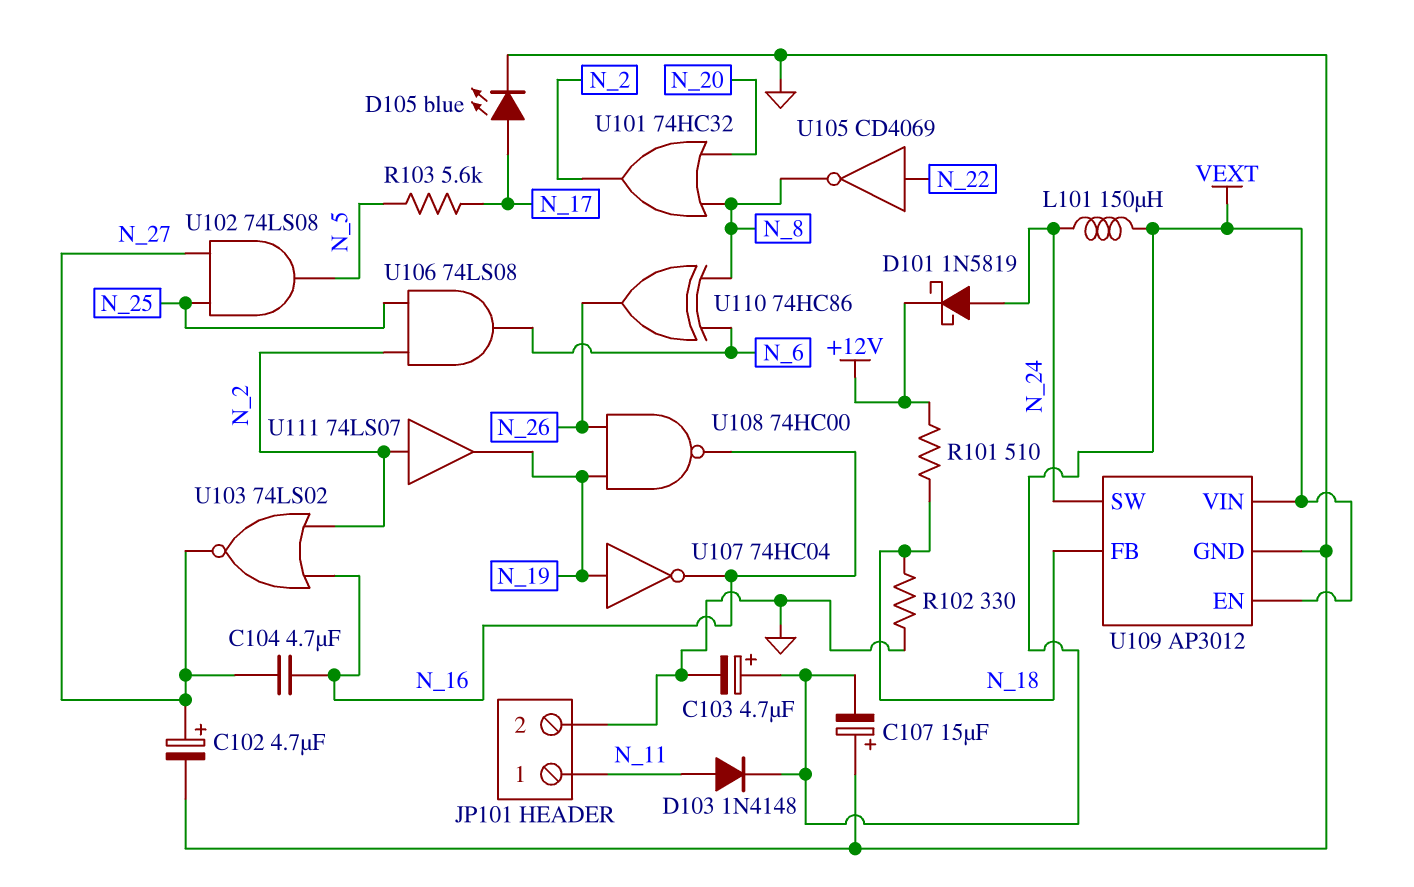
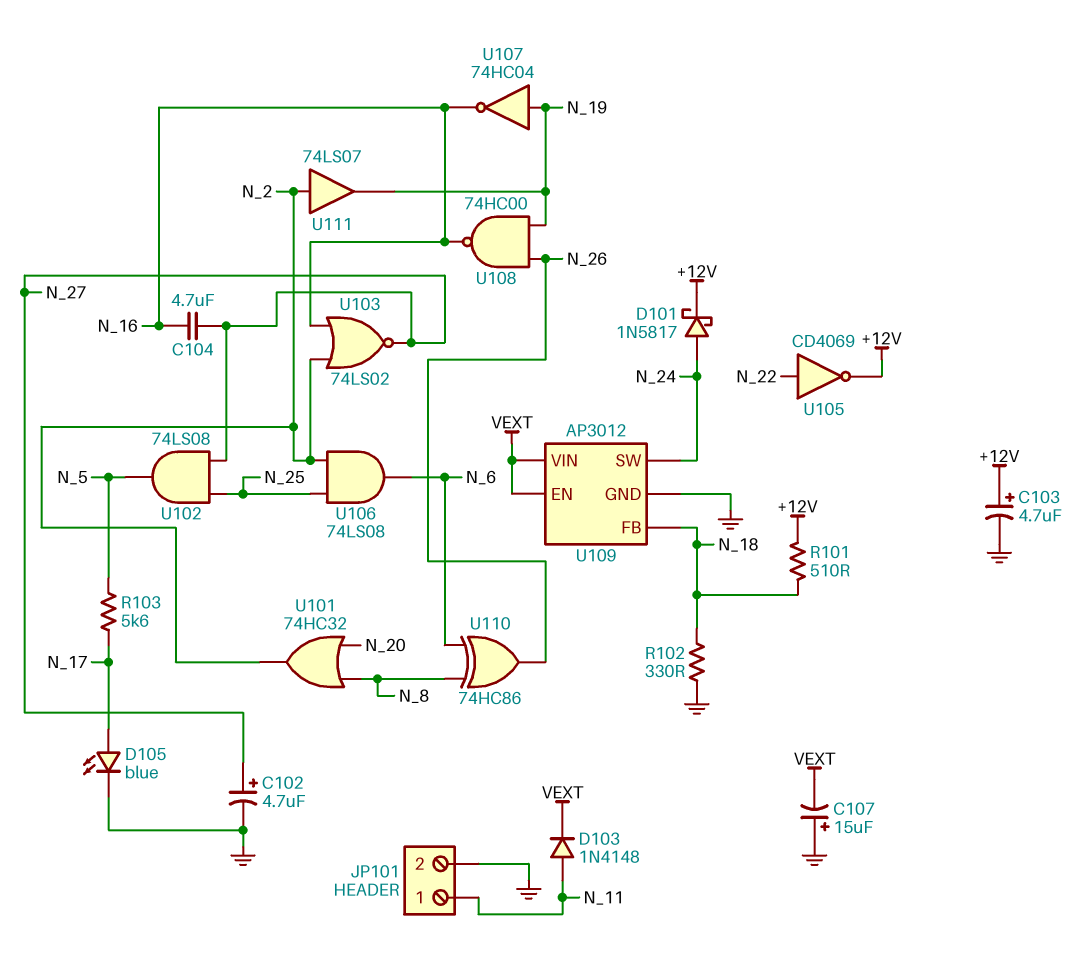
C103: 4.7uF (plus VEXT, minus GND) -> 4.7uF (plus +12V, minus GND)
D101: schottky 1N5819 (A N_24, K +12V) -> schottky 1N5817 (A N_24, K +12V)
L101: 150uH (N_24, VEXT) -> none
U105: NOT CD4069 (in N_22, out N_8) -> NOT CD4069 (in N_22, out +12V)

